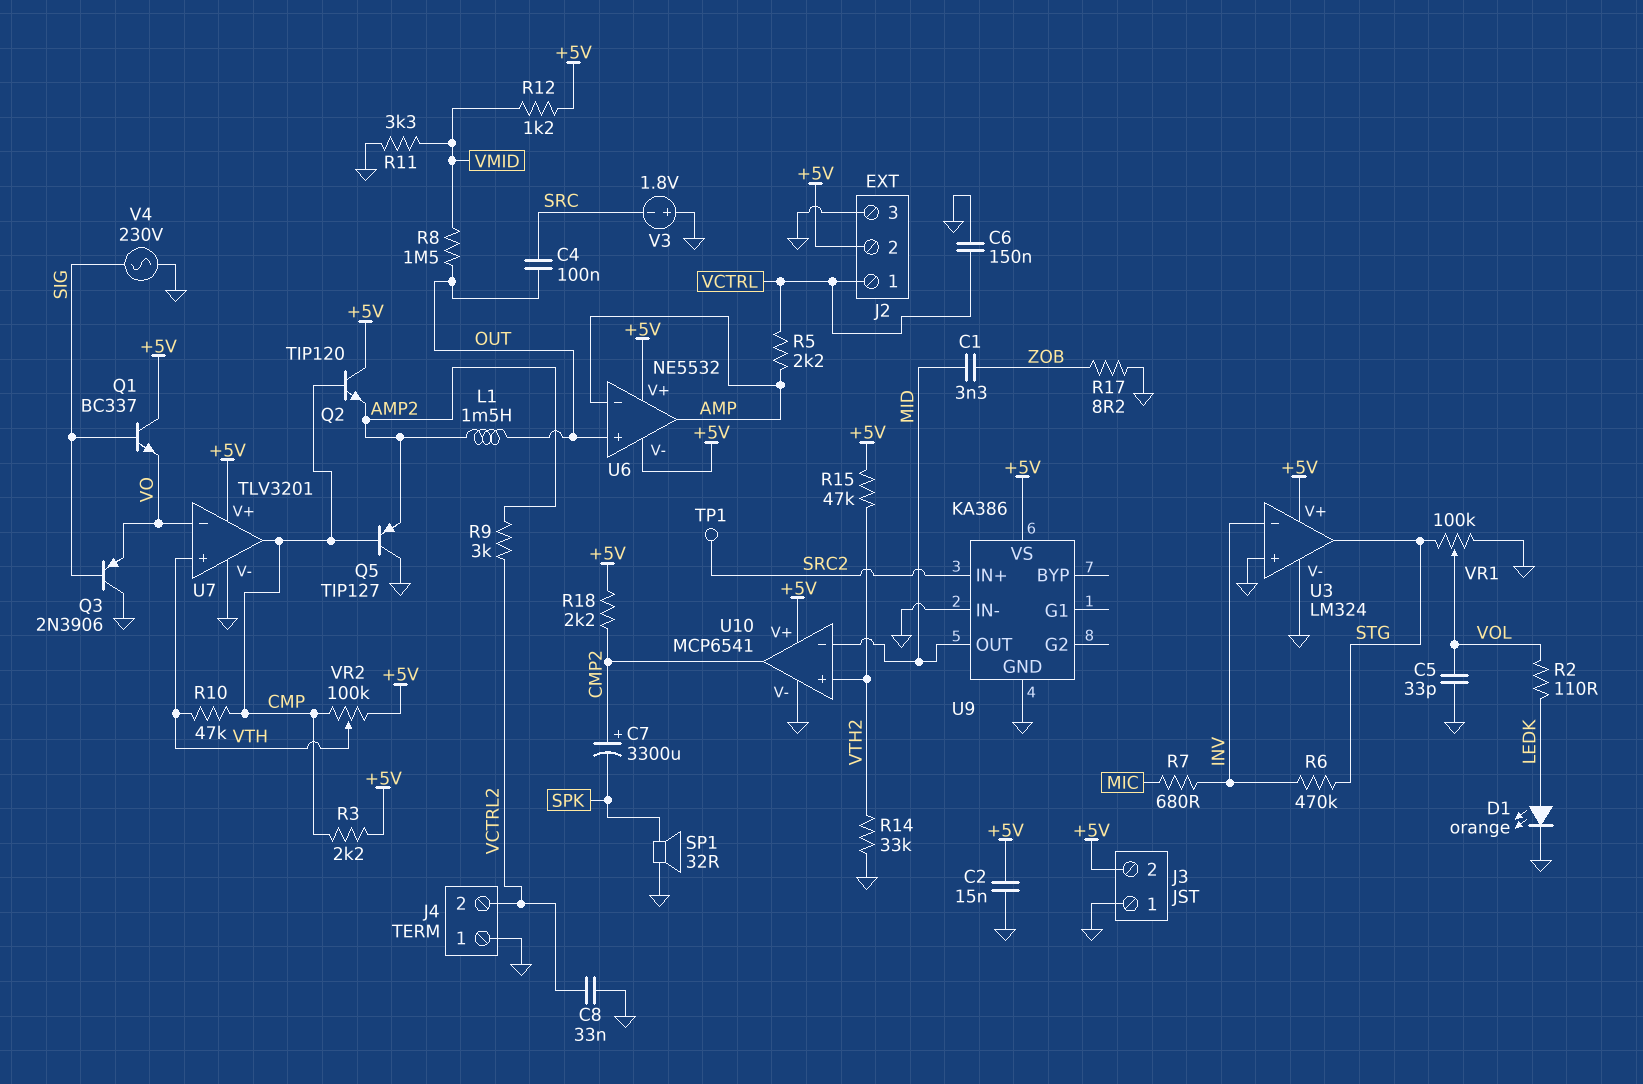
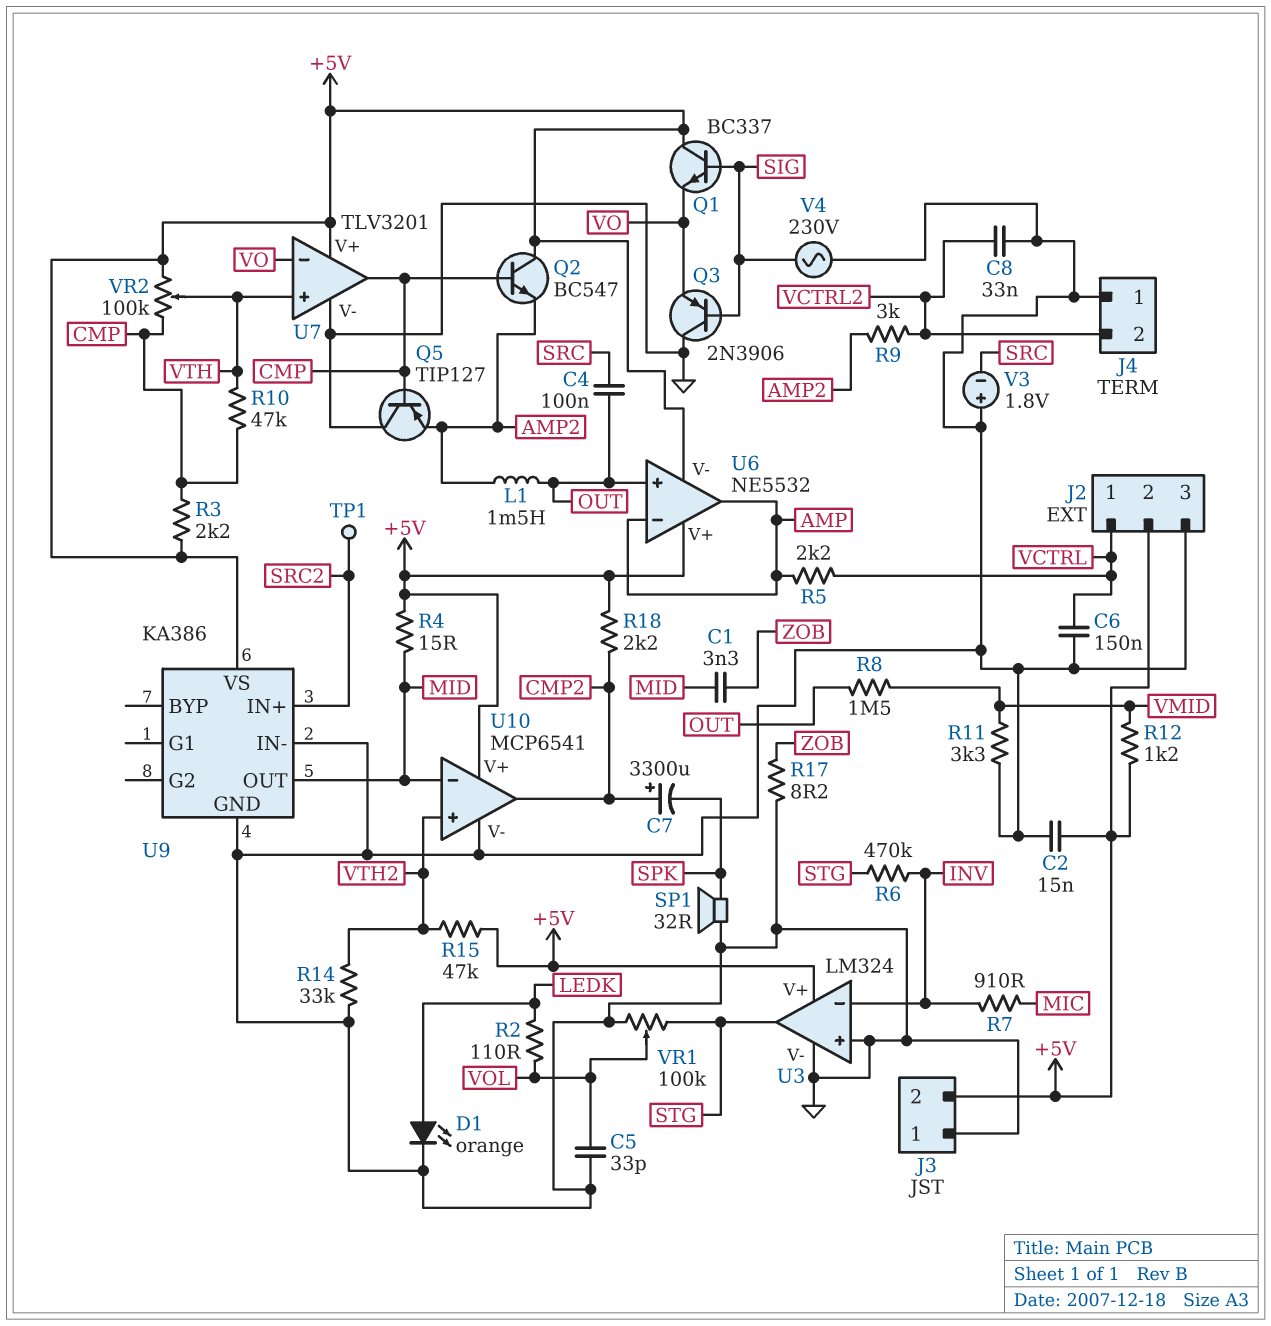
Q2: NPN TIP120 (B CMP, C +5V, E AMP2) -> NPN BC547 (B CMP, C +5V, E AMP2)
R4: none -> 15 (+5V, MID)
R7: 680 (INV, MIC) -> 910 (INV, MIC)

